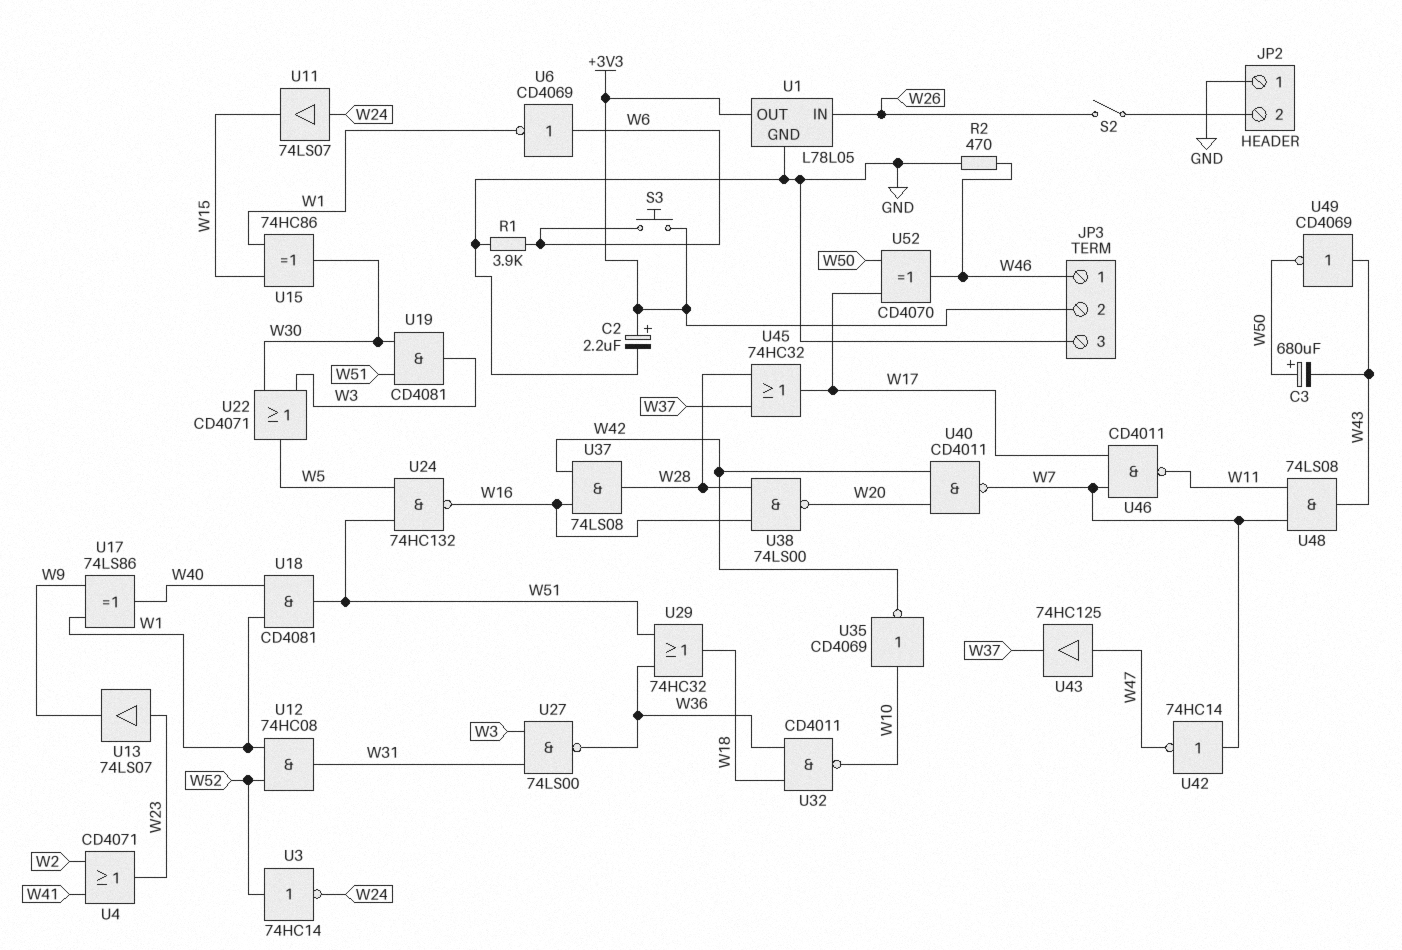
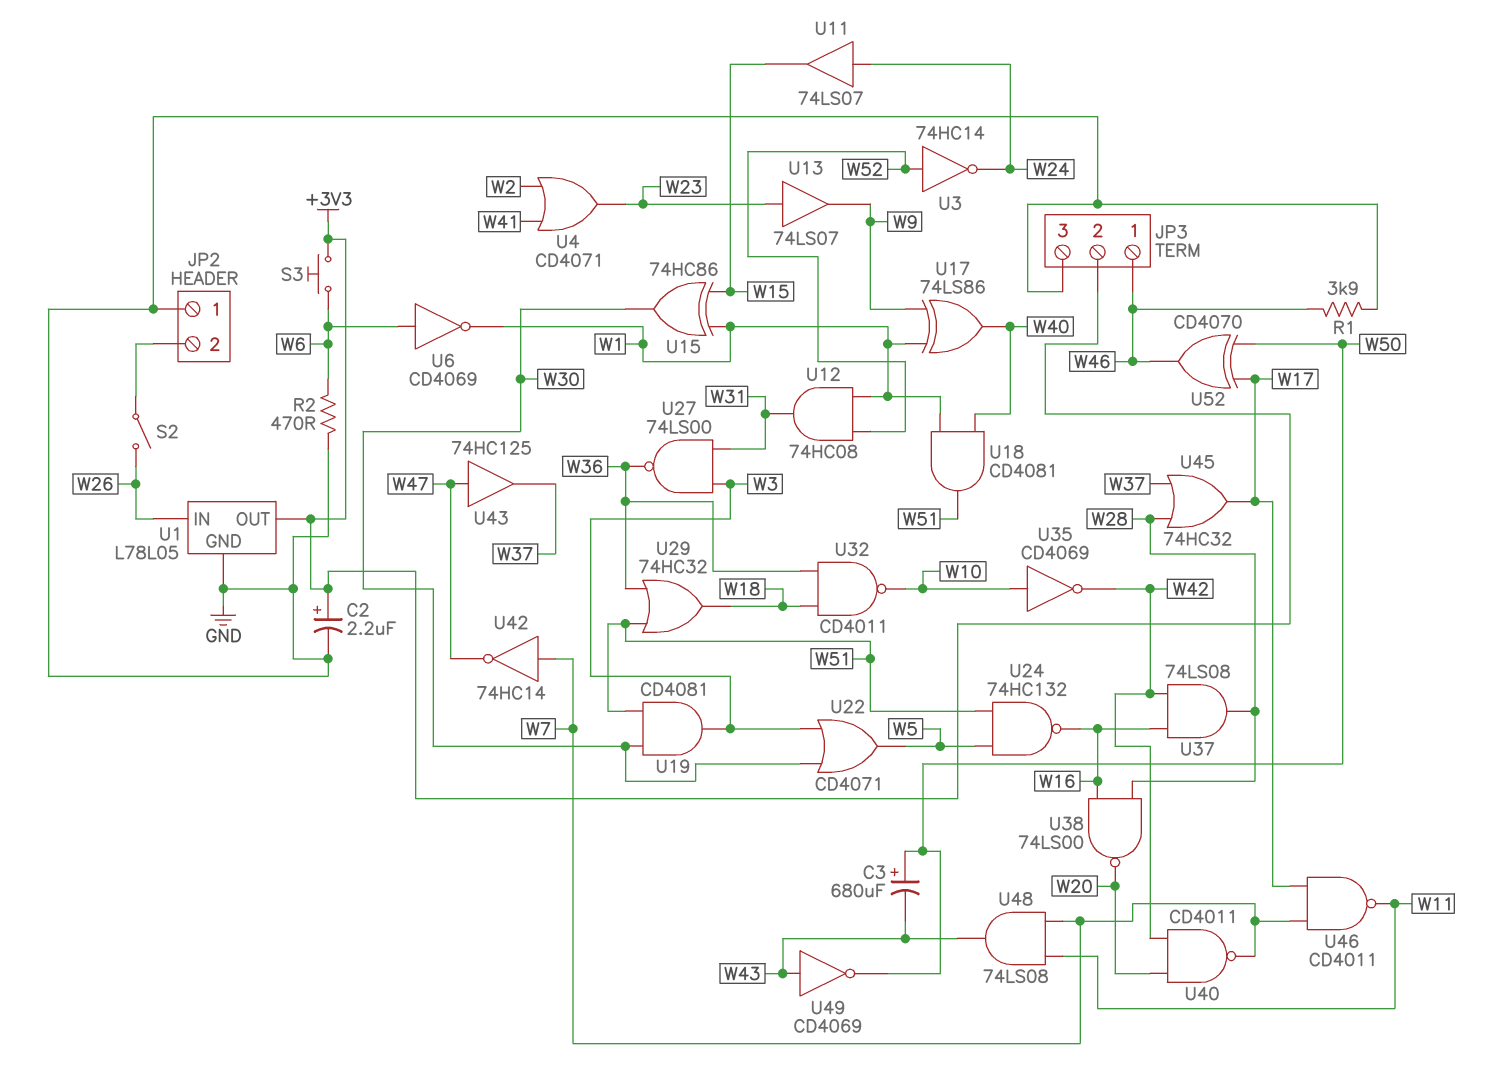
R1: 3.9k (GND, W6) -> 3.9k (GND, W46)
R2: 470 (GND, W46) -> 470 (GND, W6)

